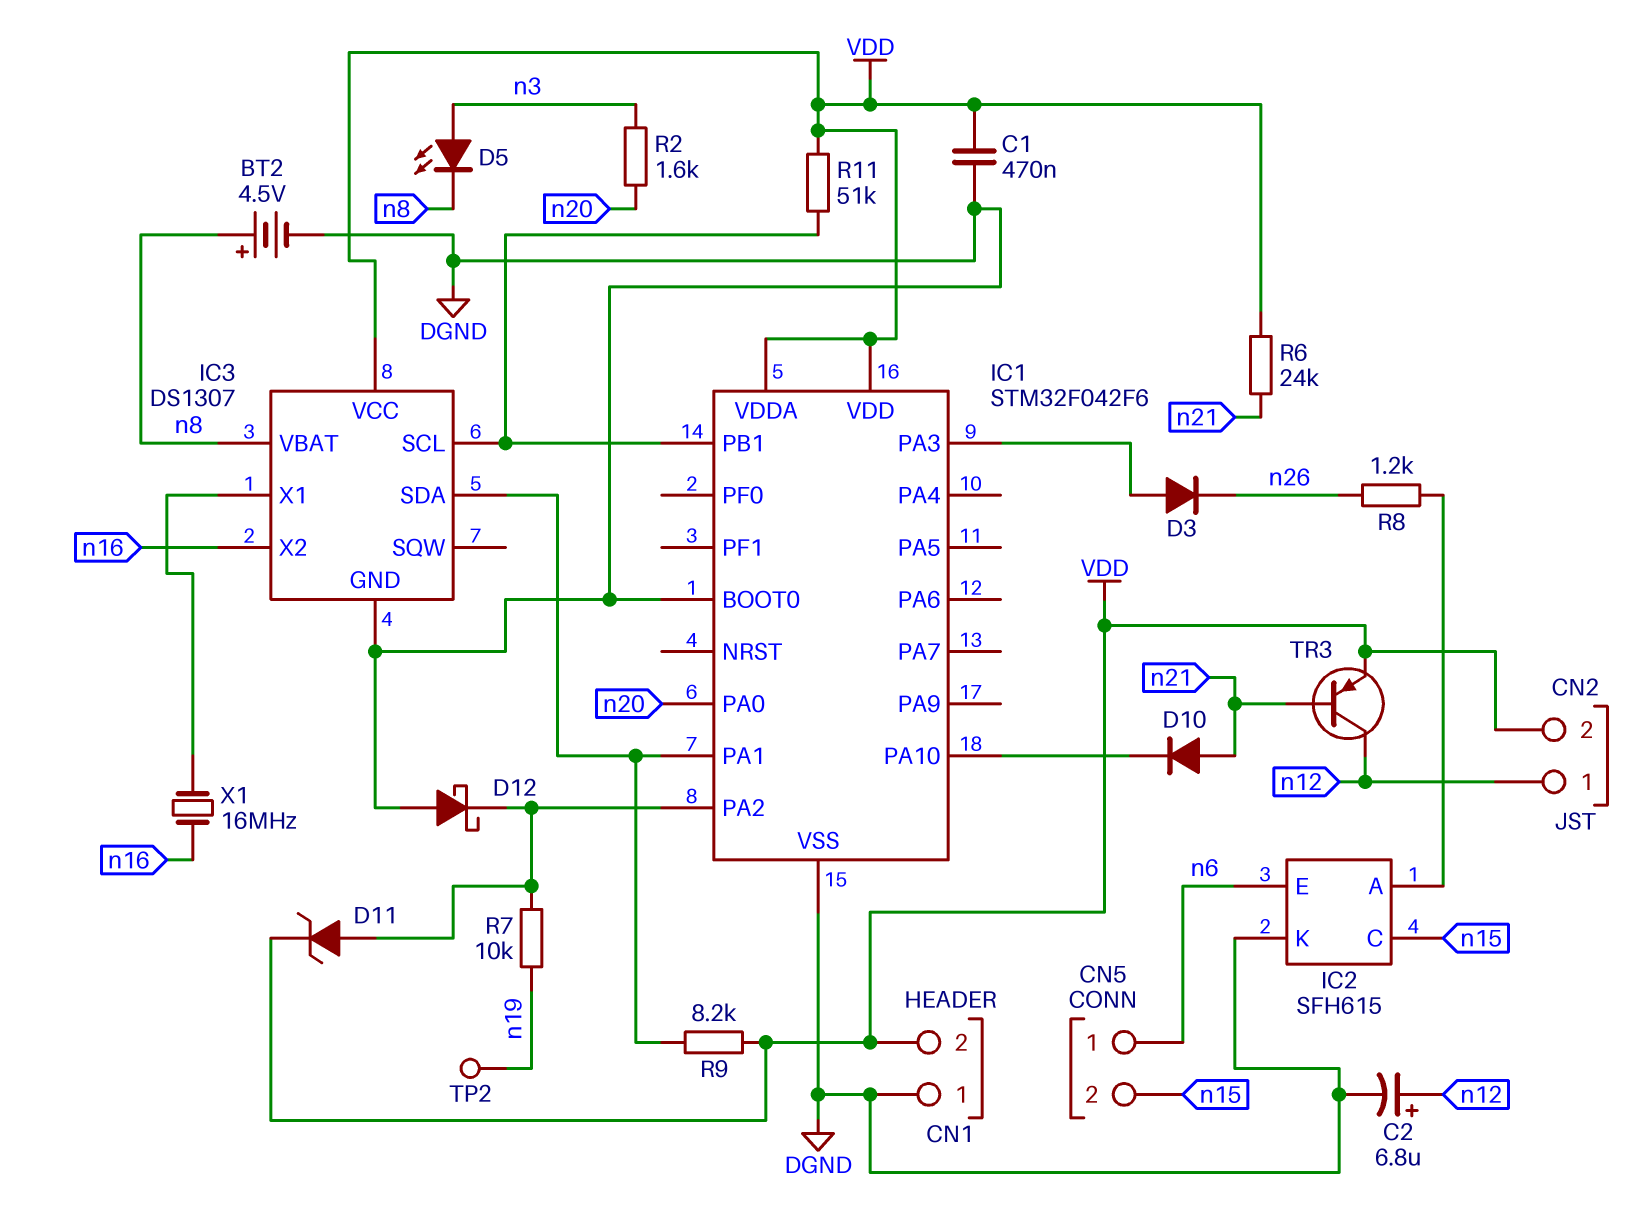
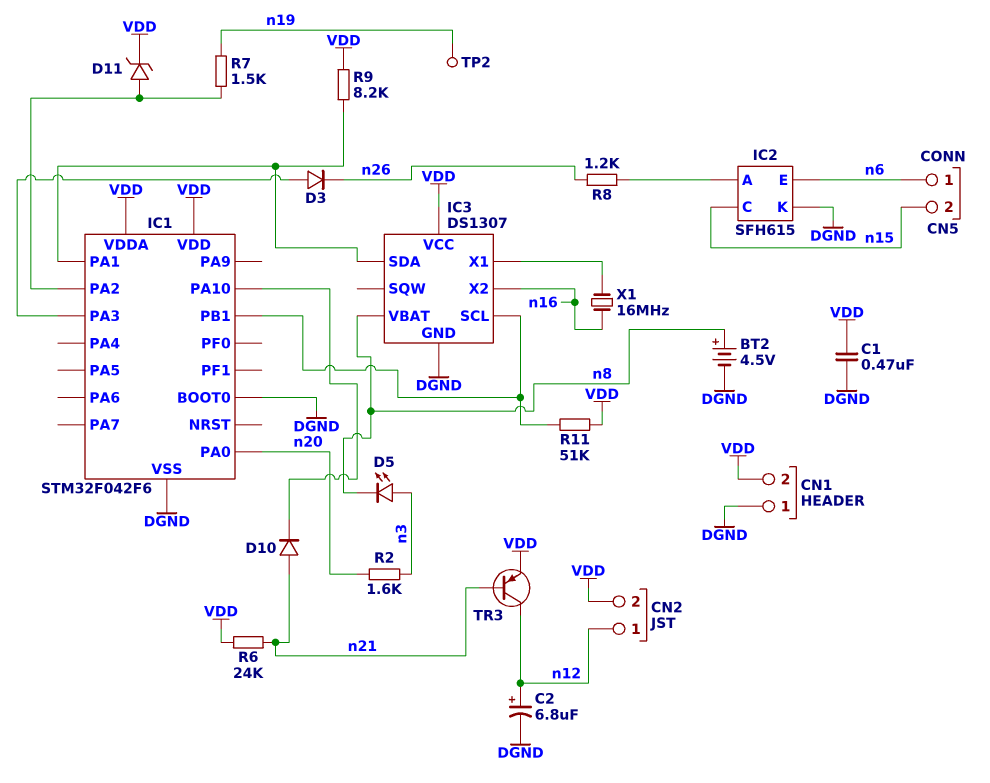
D12: schottky (A DGND, K IC1/PA2) -> none
R7: 10k (IC1/PA2, n19) -> 1.5k (IC1/PA2, n19)

